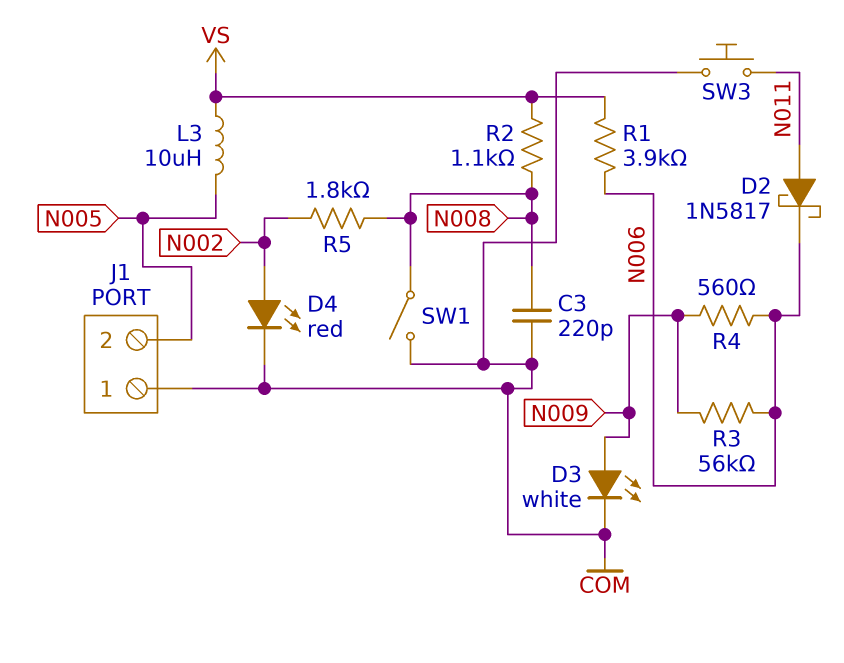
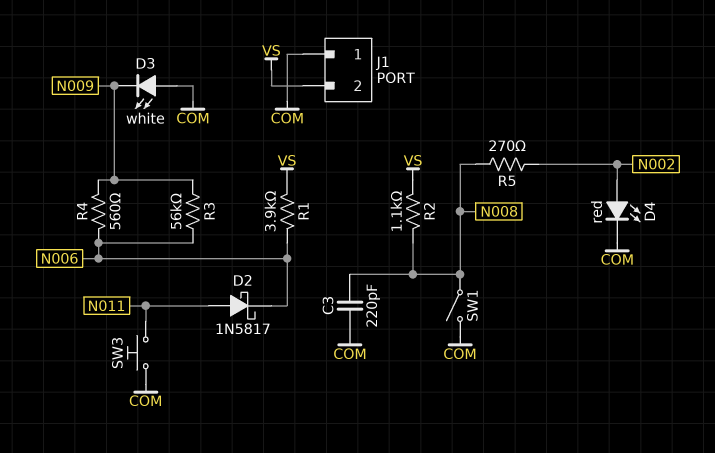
D3: LED white (A N009, K COM) -> LED white (A COM, K N009)
J1 pin 2: N005 -> VS
L3: 10uH (N005, VS) -> none
R5: 1.8k (N002, N008) -> 270 (N002, N008)

